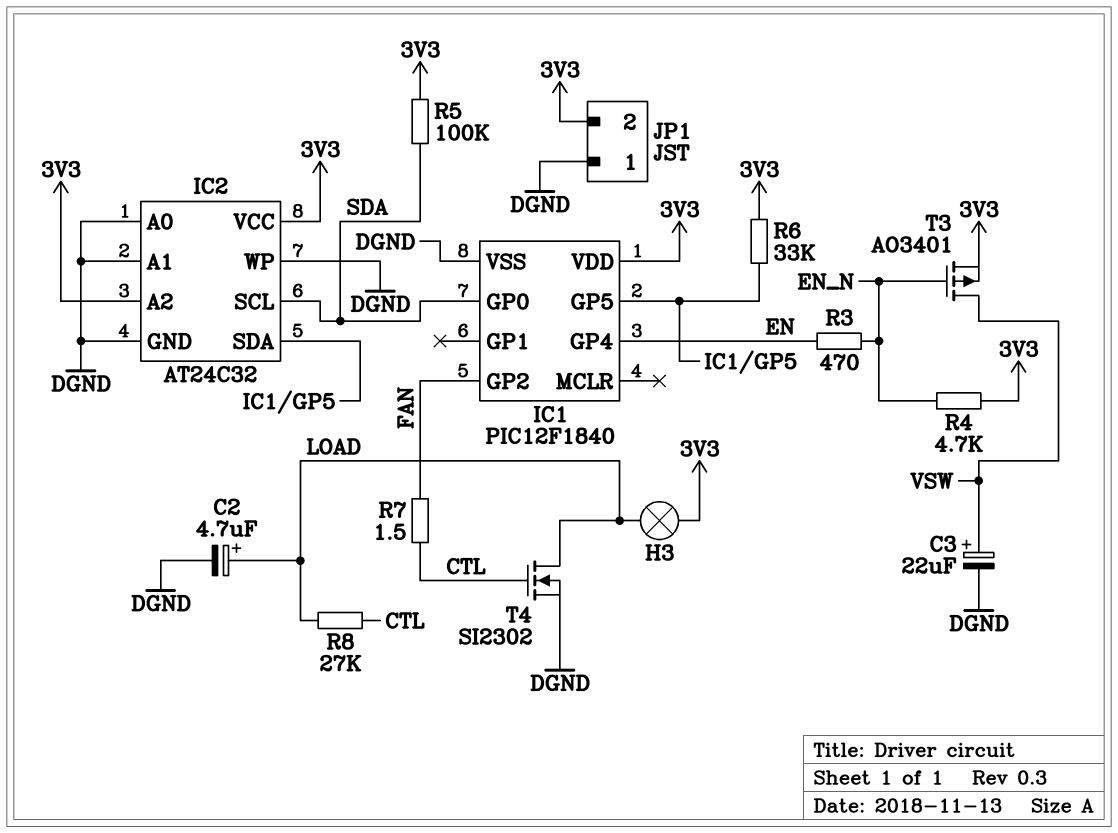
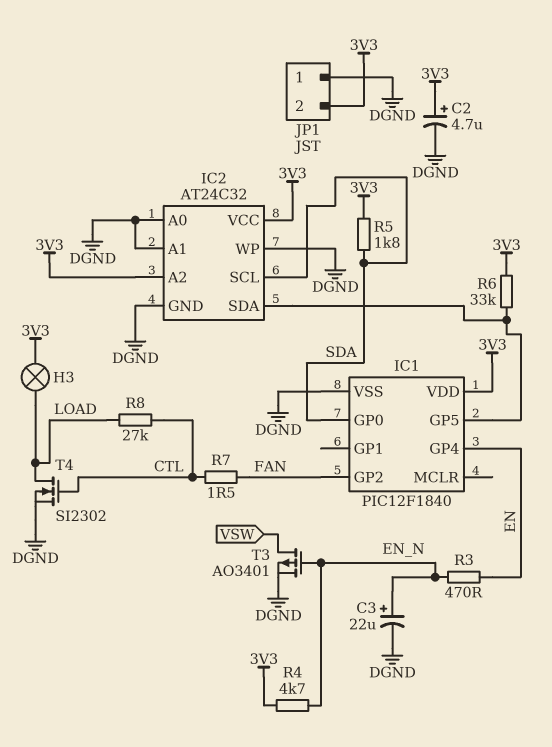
C2: 4.7uF (plus LOAD, minus DGND) -> 4.7uF (plus 3V3, minus DGND)
C3: 22uF (plus VSW, minus DGND) -> 22uF (plus EN_N, minus DGND)
R5: 100k (3V3, SDA) -> 1.8k (3V3, SDA)
T3: PMOS AO3401 (G EN_N, D VSW, S 3V3) -> PMOS AO3401 (G EN_N, D VSW, S DGND)

